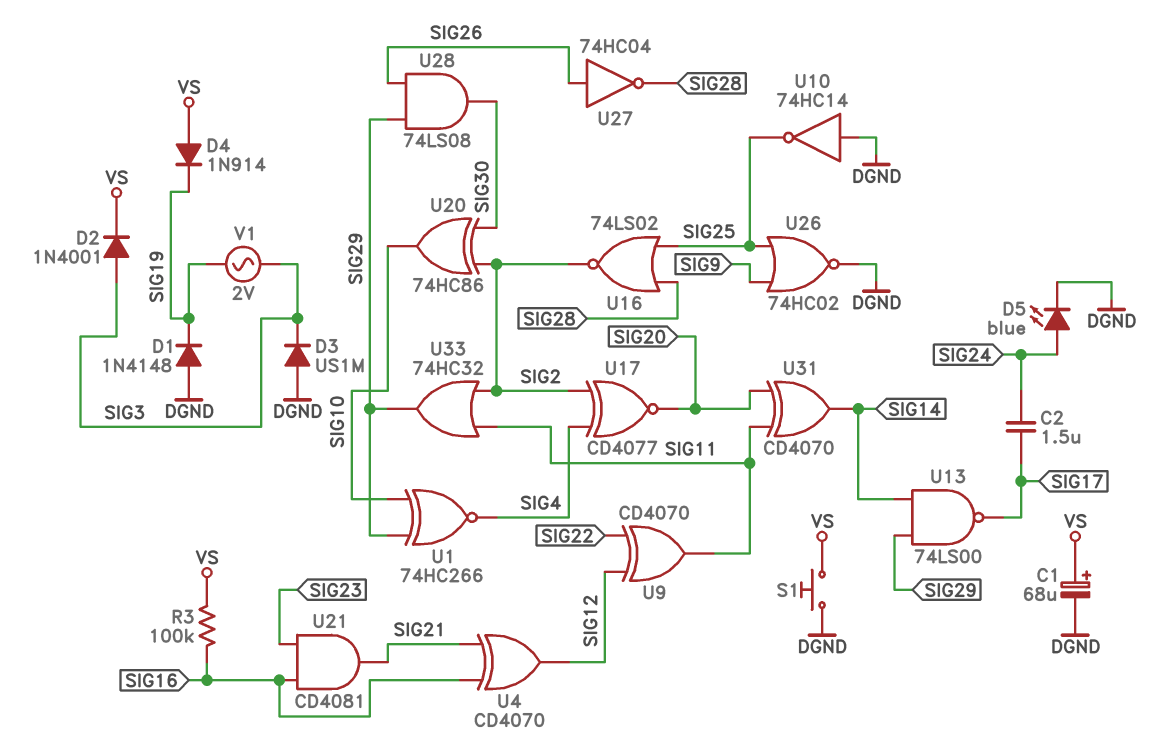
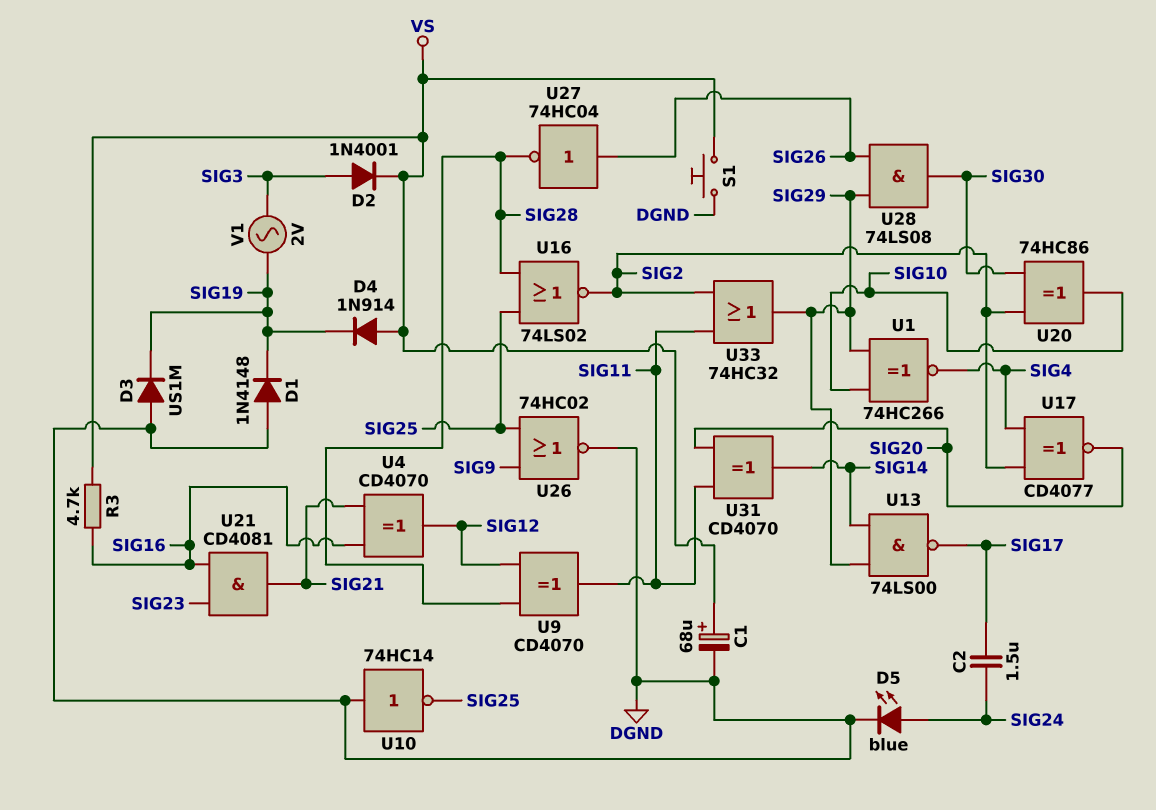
D3: diode US1M (A DGND, K SIG3) -> diode US1M (A DGND, K SIG19)
R3: 100k (SIG16, VS) -> 4.7k (SIG16, VS)
U9: XOR CD4070 (in SIG12, in SIG22, out SIG11) -> XOR CD4070 (in SIG12, in SIG28, out SIG11)

